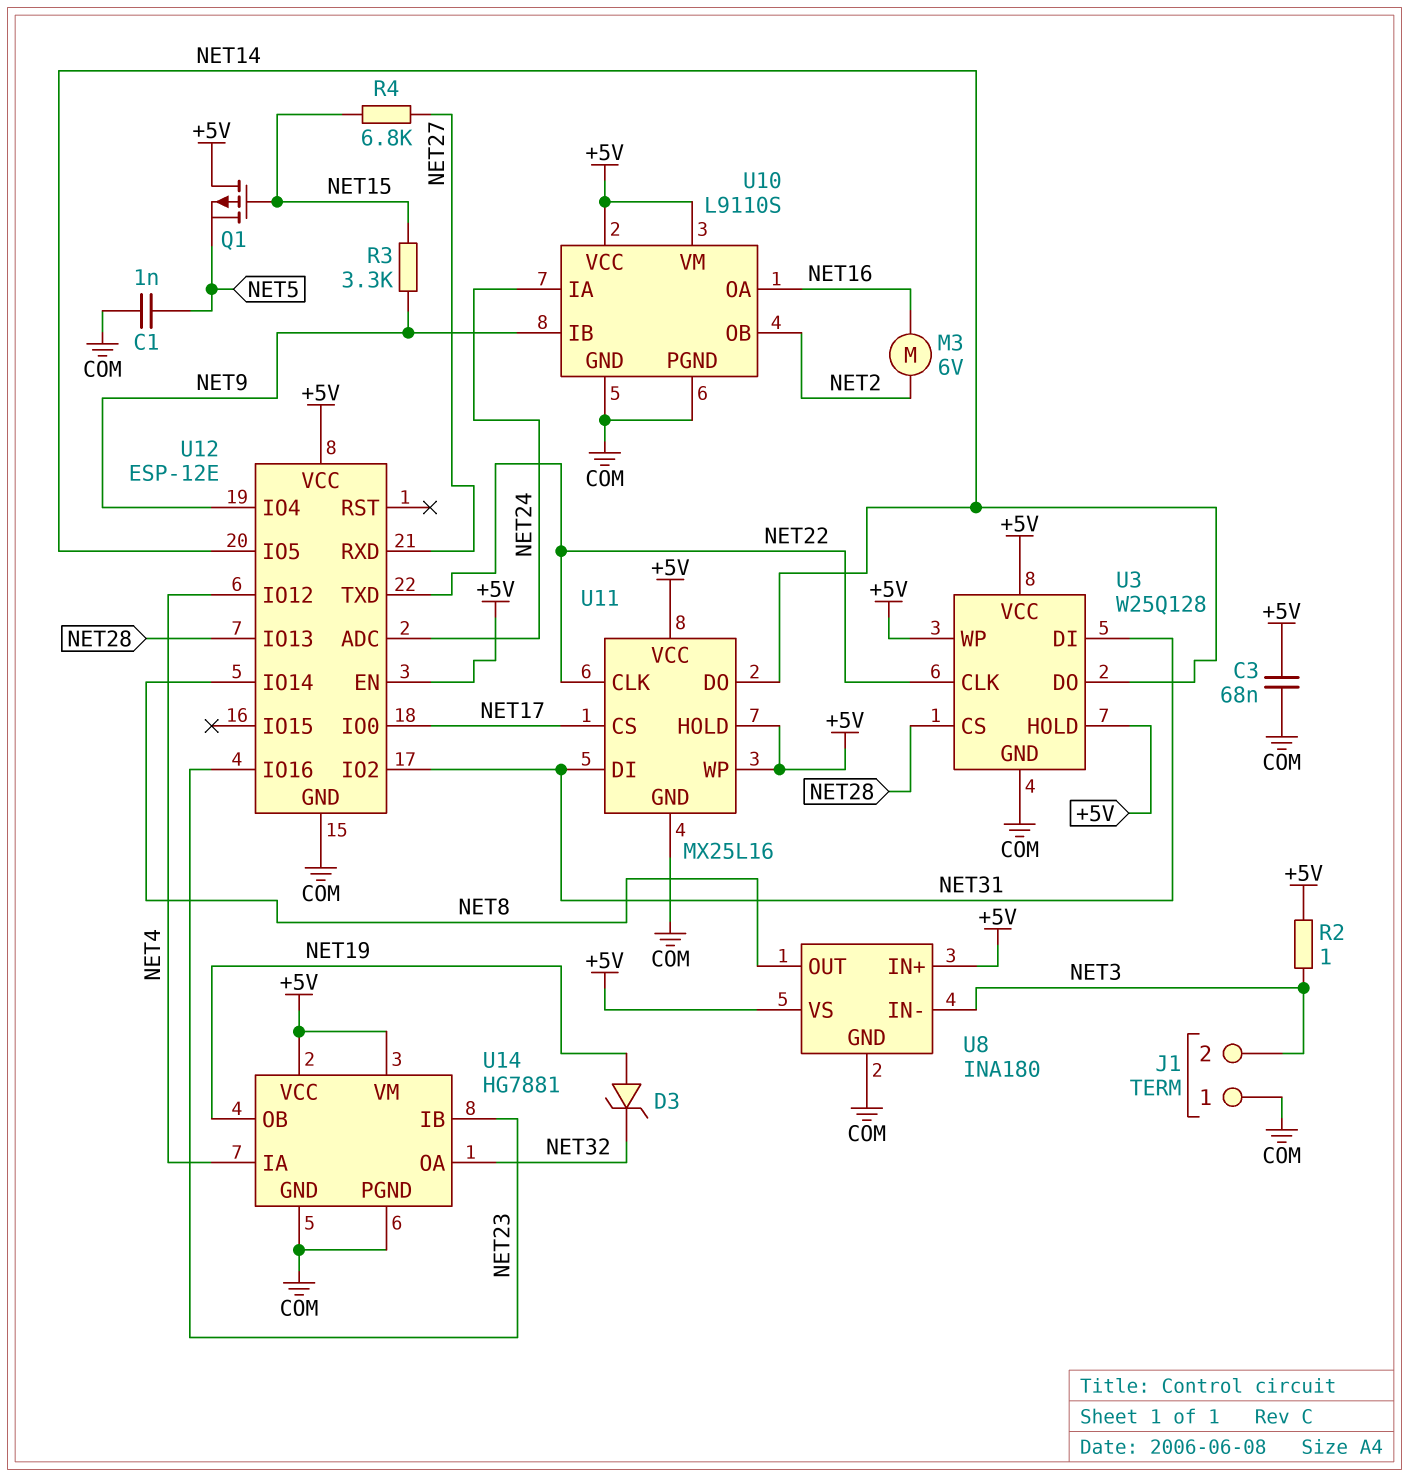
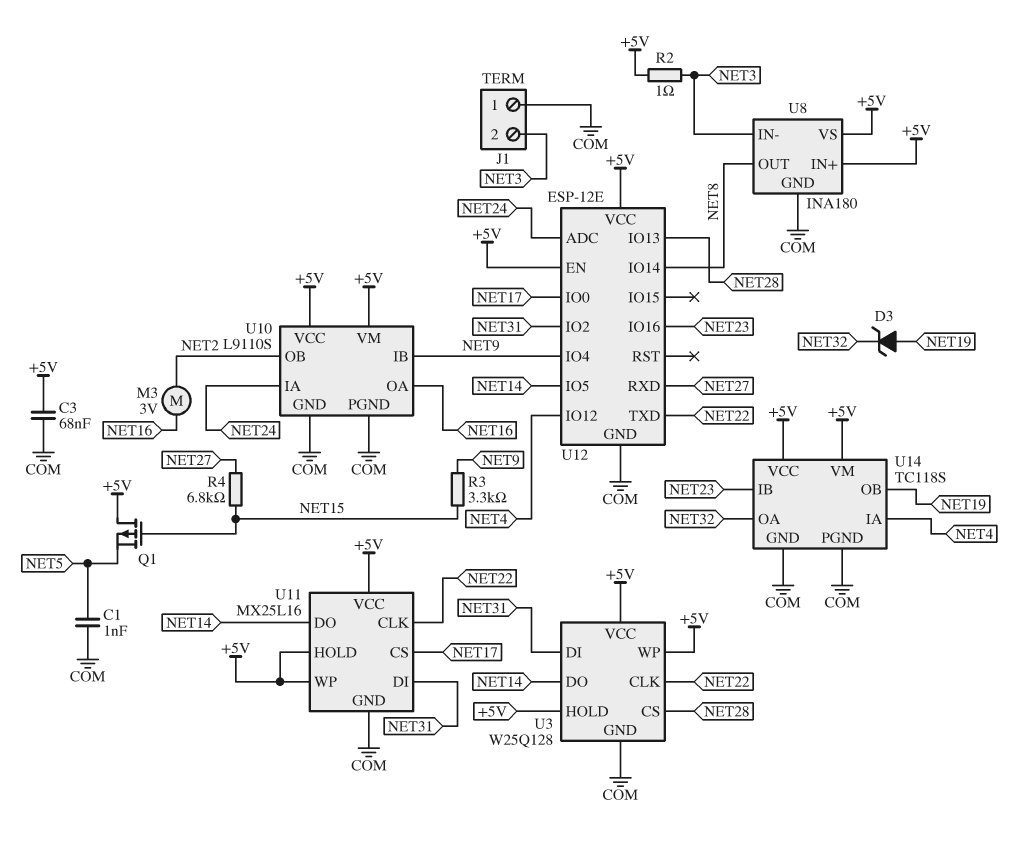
M3: motor 6V (NET2, NET16) -> motor 3V (NET2, NET16)
U14: HG7881 -> TC118S

